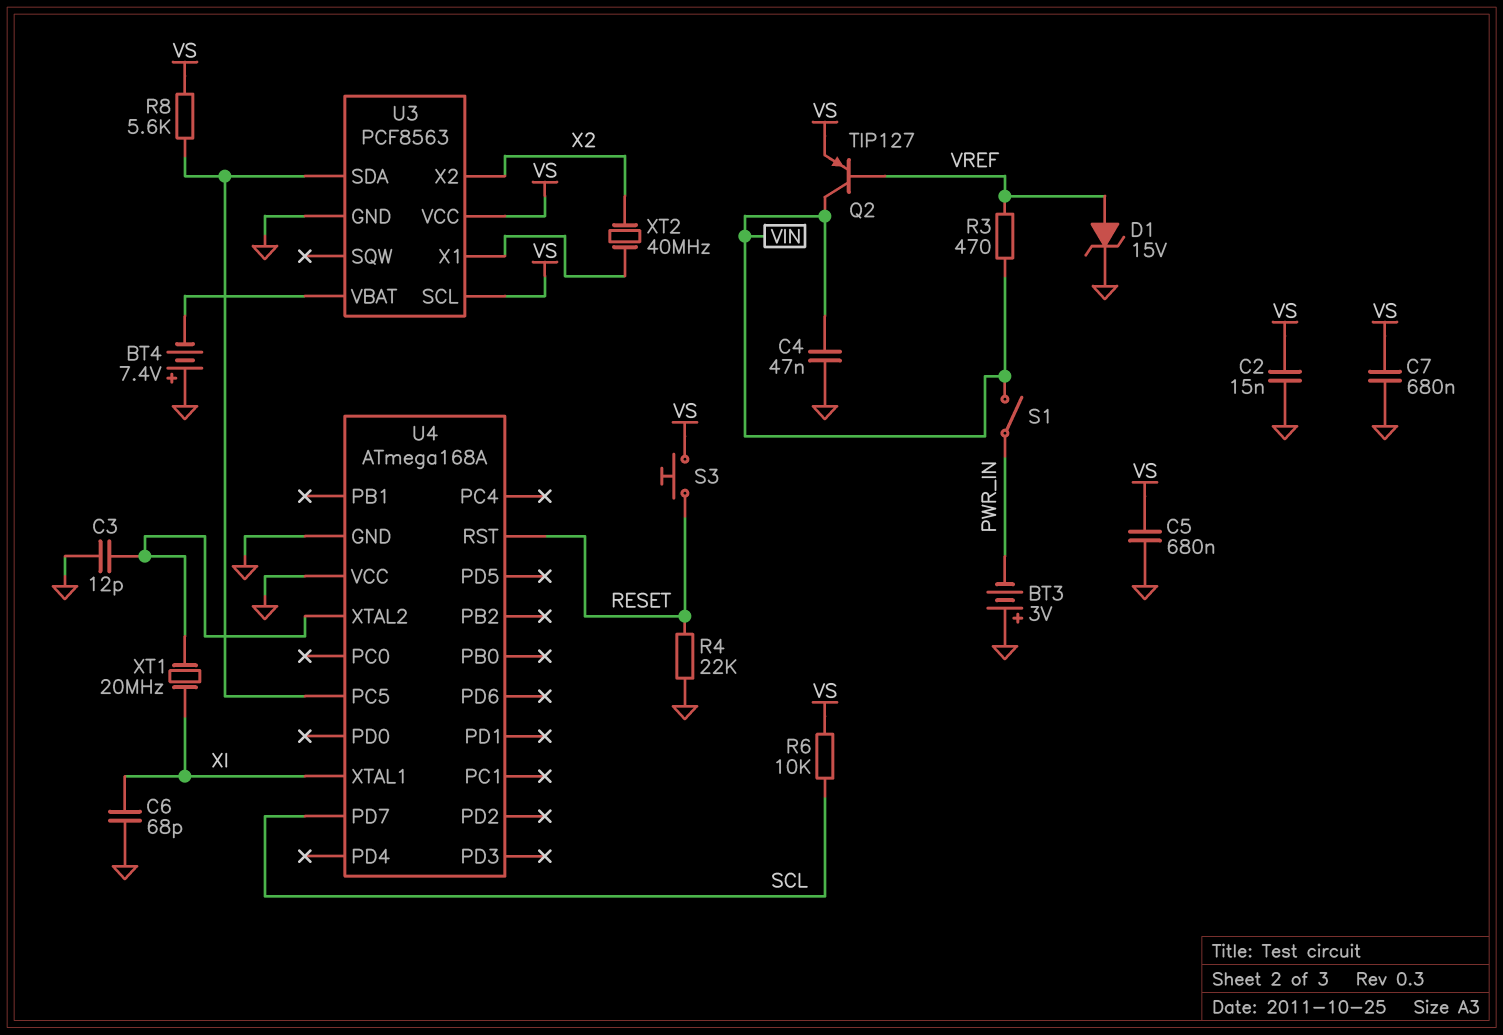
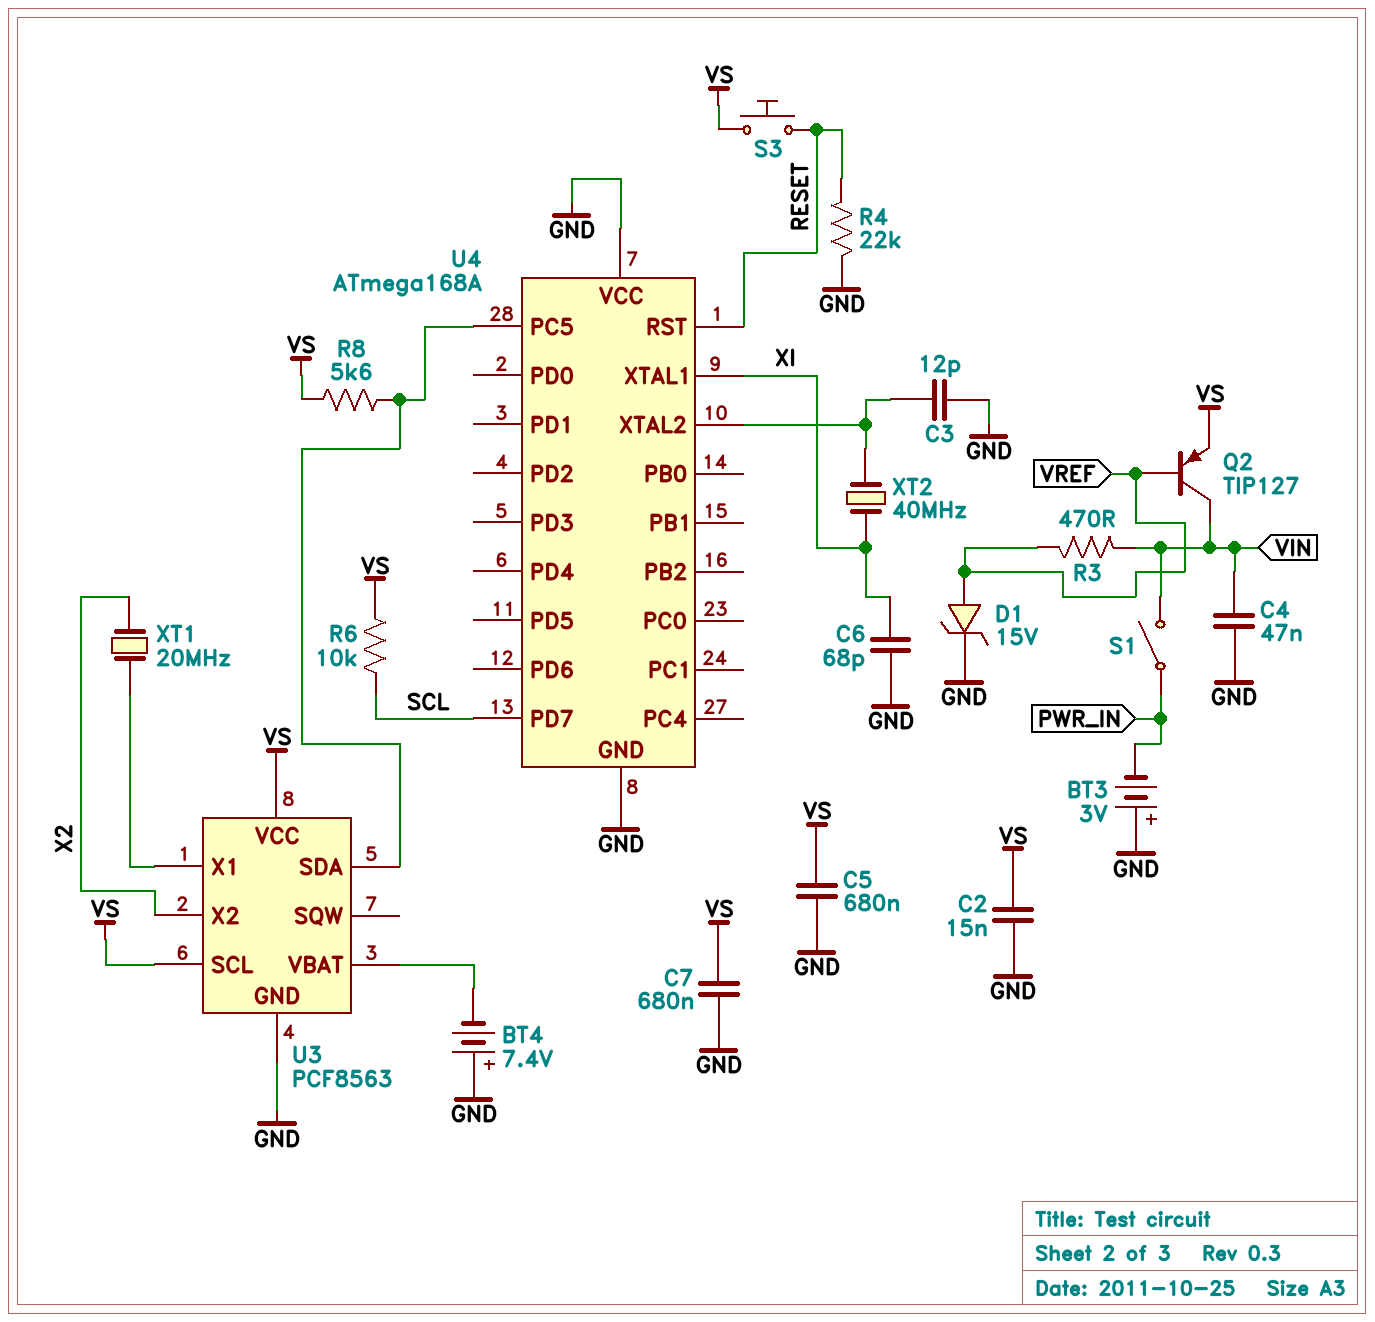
XT1: 20MHz (U4/XTAL2, XI) -> 20MHz (U3/X1, X2)
XT2: 40MHz (U3/X1, X2) -> 40MHz (U4/XTAL2, XI)

